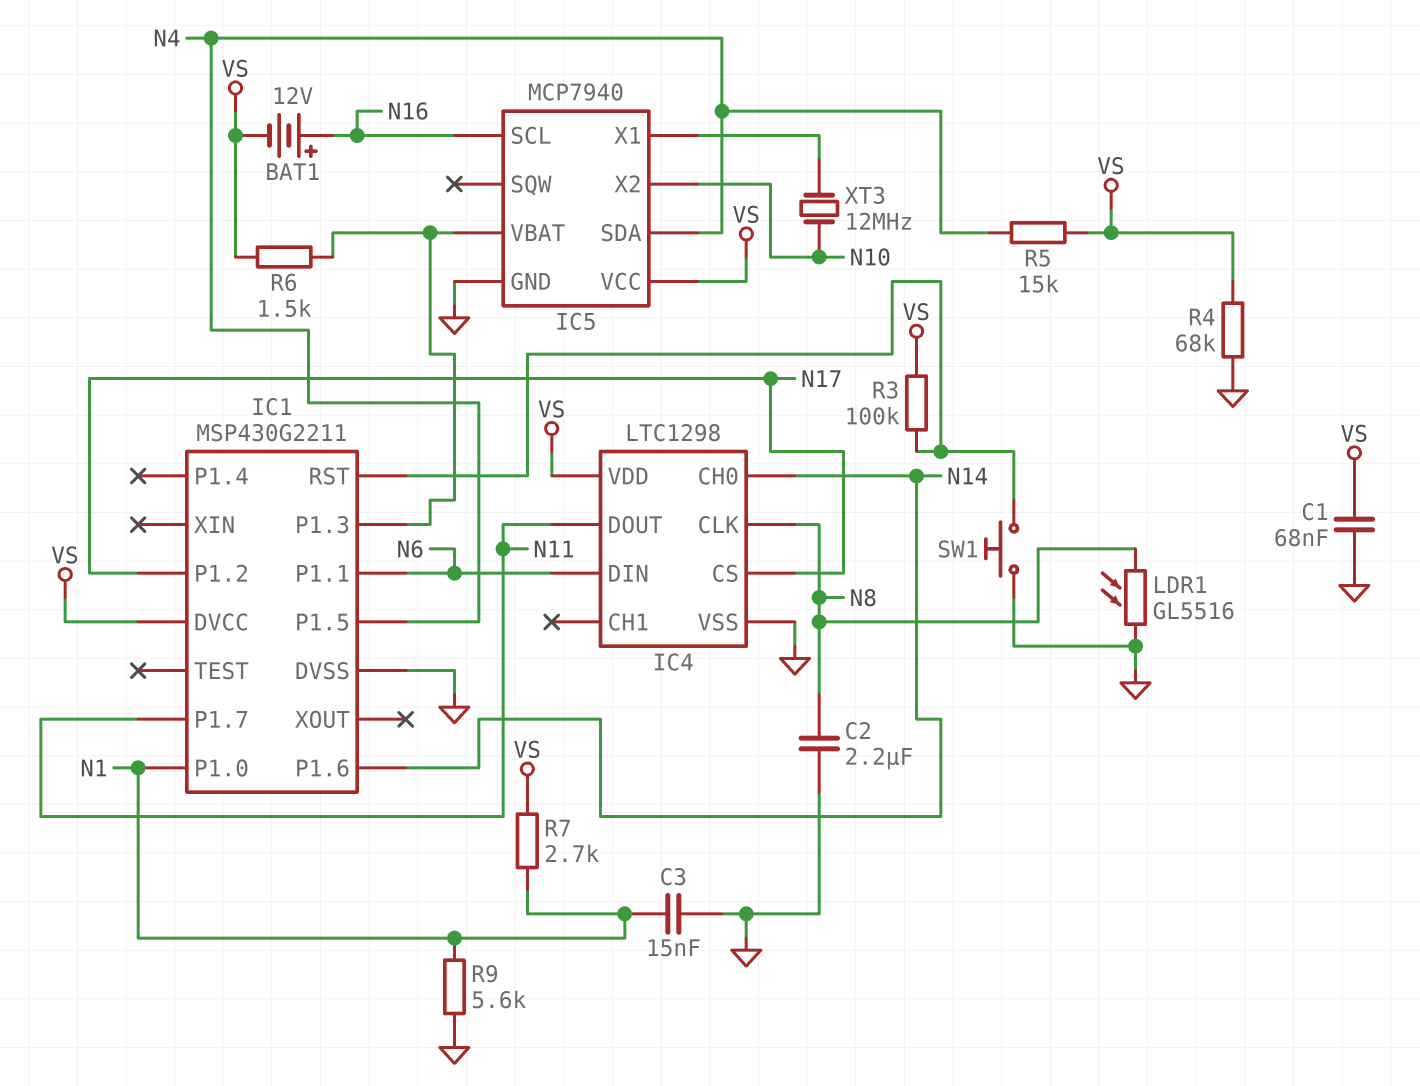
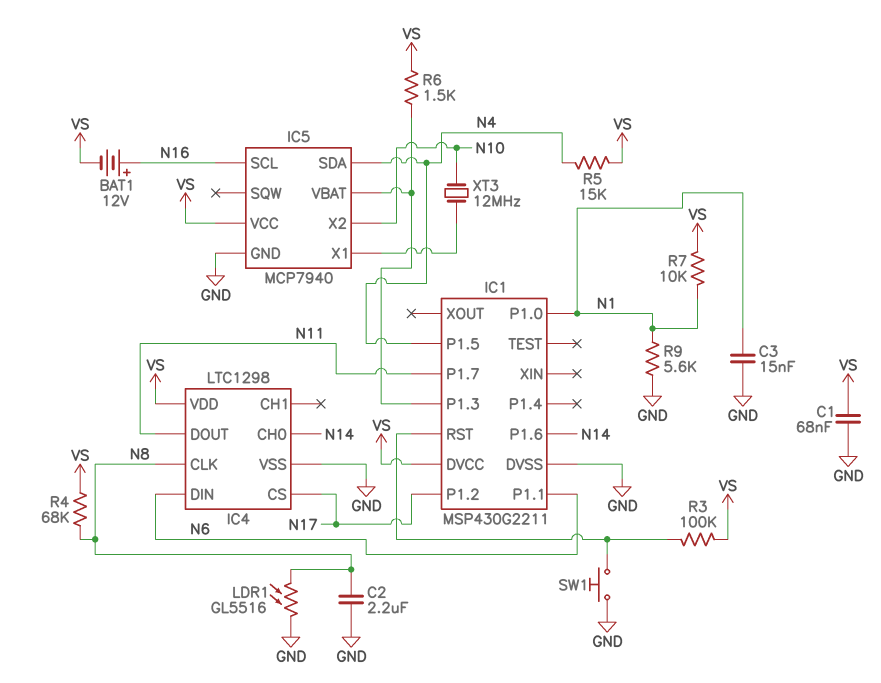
R4: 68k (GND, VS) -> 68k (N8, VS)
R7: 2.7k (N1, VS) -> 10k (N1, VS)

